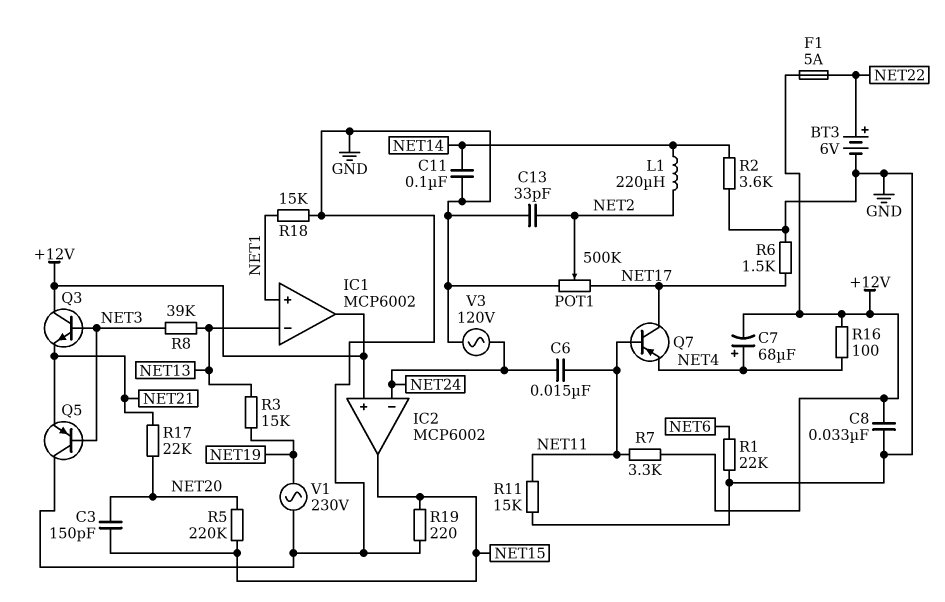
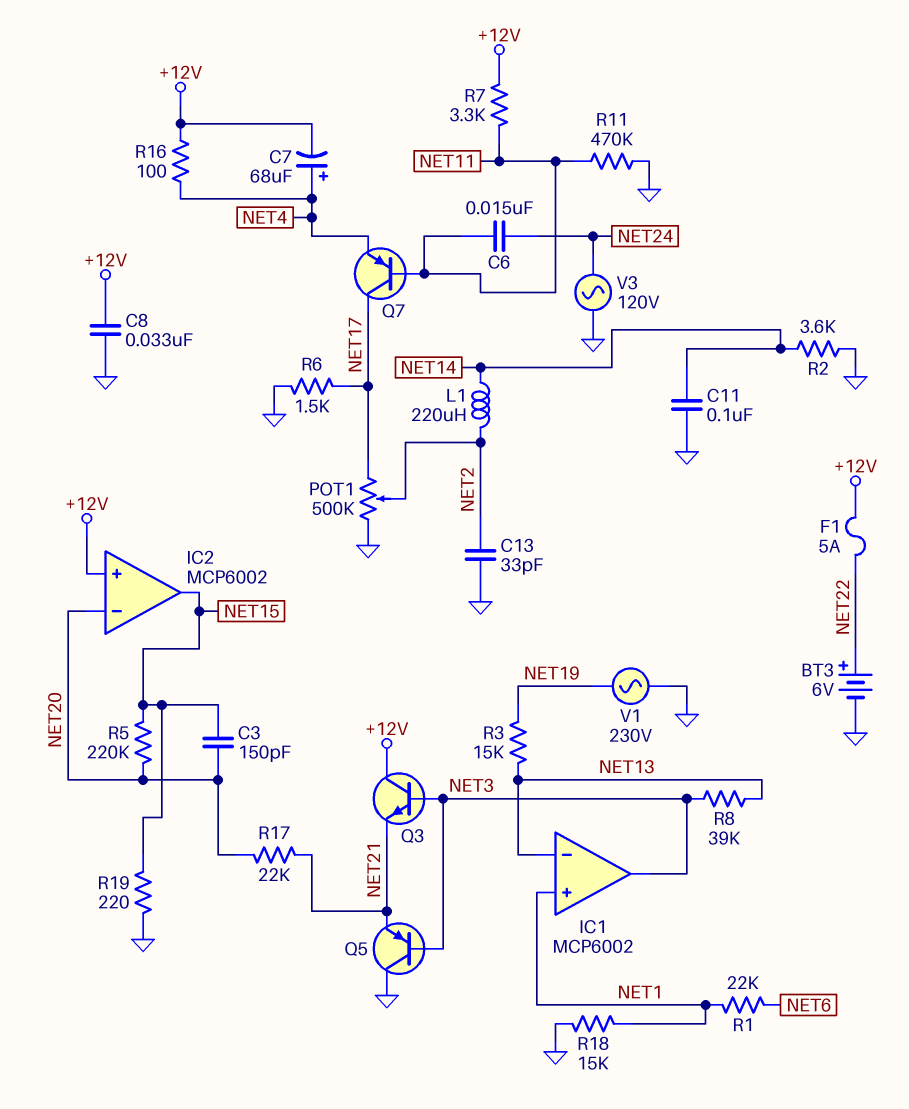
IC1 pin out: +12V -> NET3
IC2 pin in-: NET24 -> NET20
R1: 22k (GND, NET6) -> 22k (NET1, NET6)
R11: 15k (GND, NET11) -> 470k (GND, NET11)

